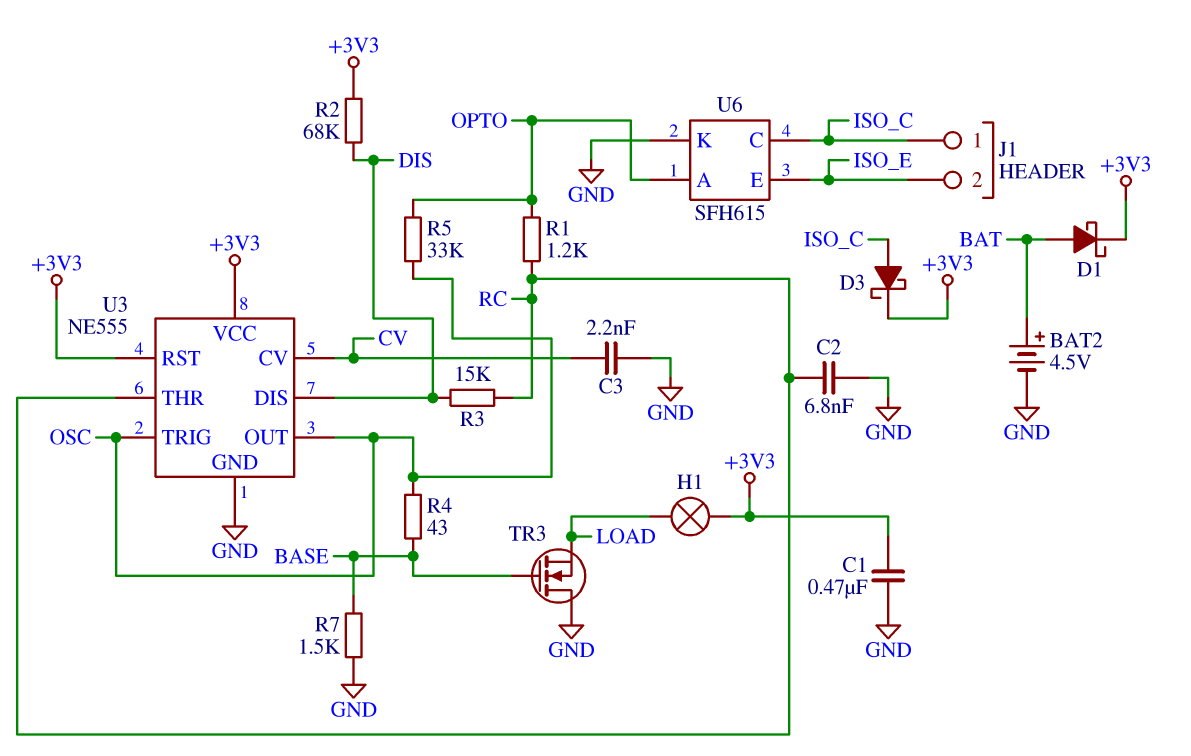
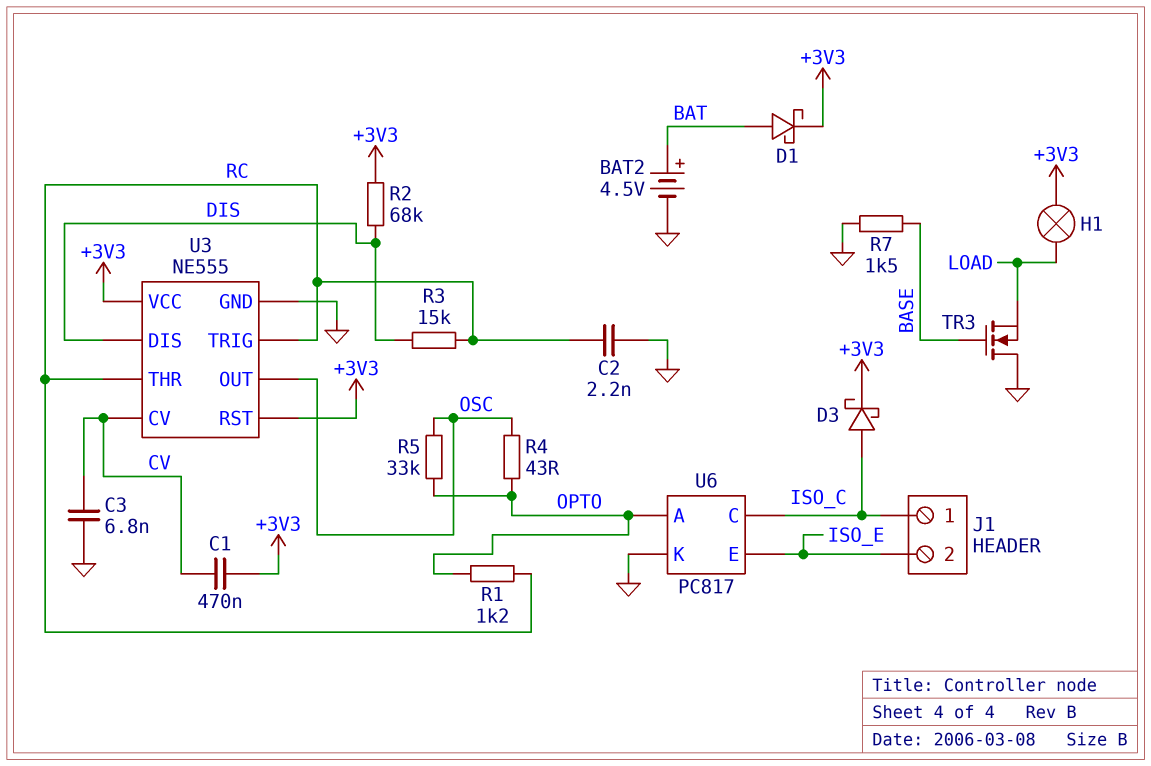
C1: 470nF (+3V3, GND) -> 470nF (+3V3, CV)
C2: 6.8nF (GND, RC) -> 2.2nF (GND, RC)
C3: 2.2nF (CV, GND) -> 6.8nF (CV, GND)
R4: 43 (BASE, OSC) -> 43 (OPTO, OSC)
U3 pin TRIG: OSC -> RC
U6: SFH615 -> PC817

